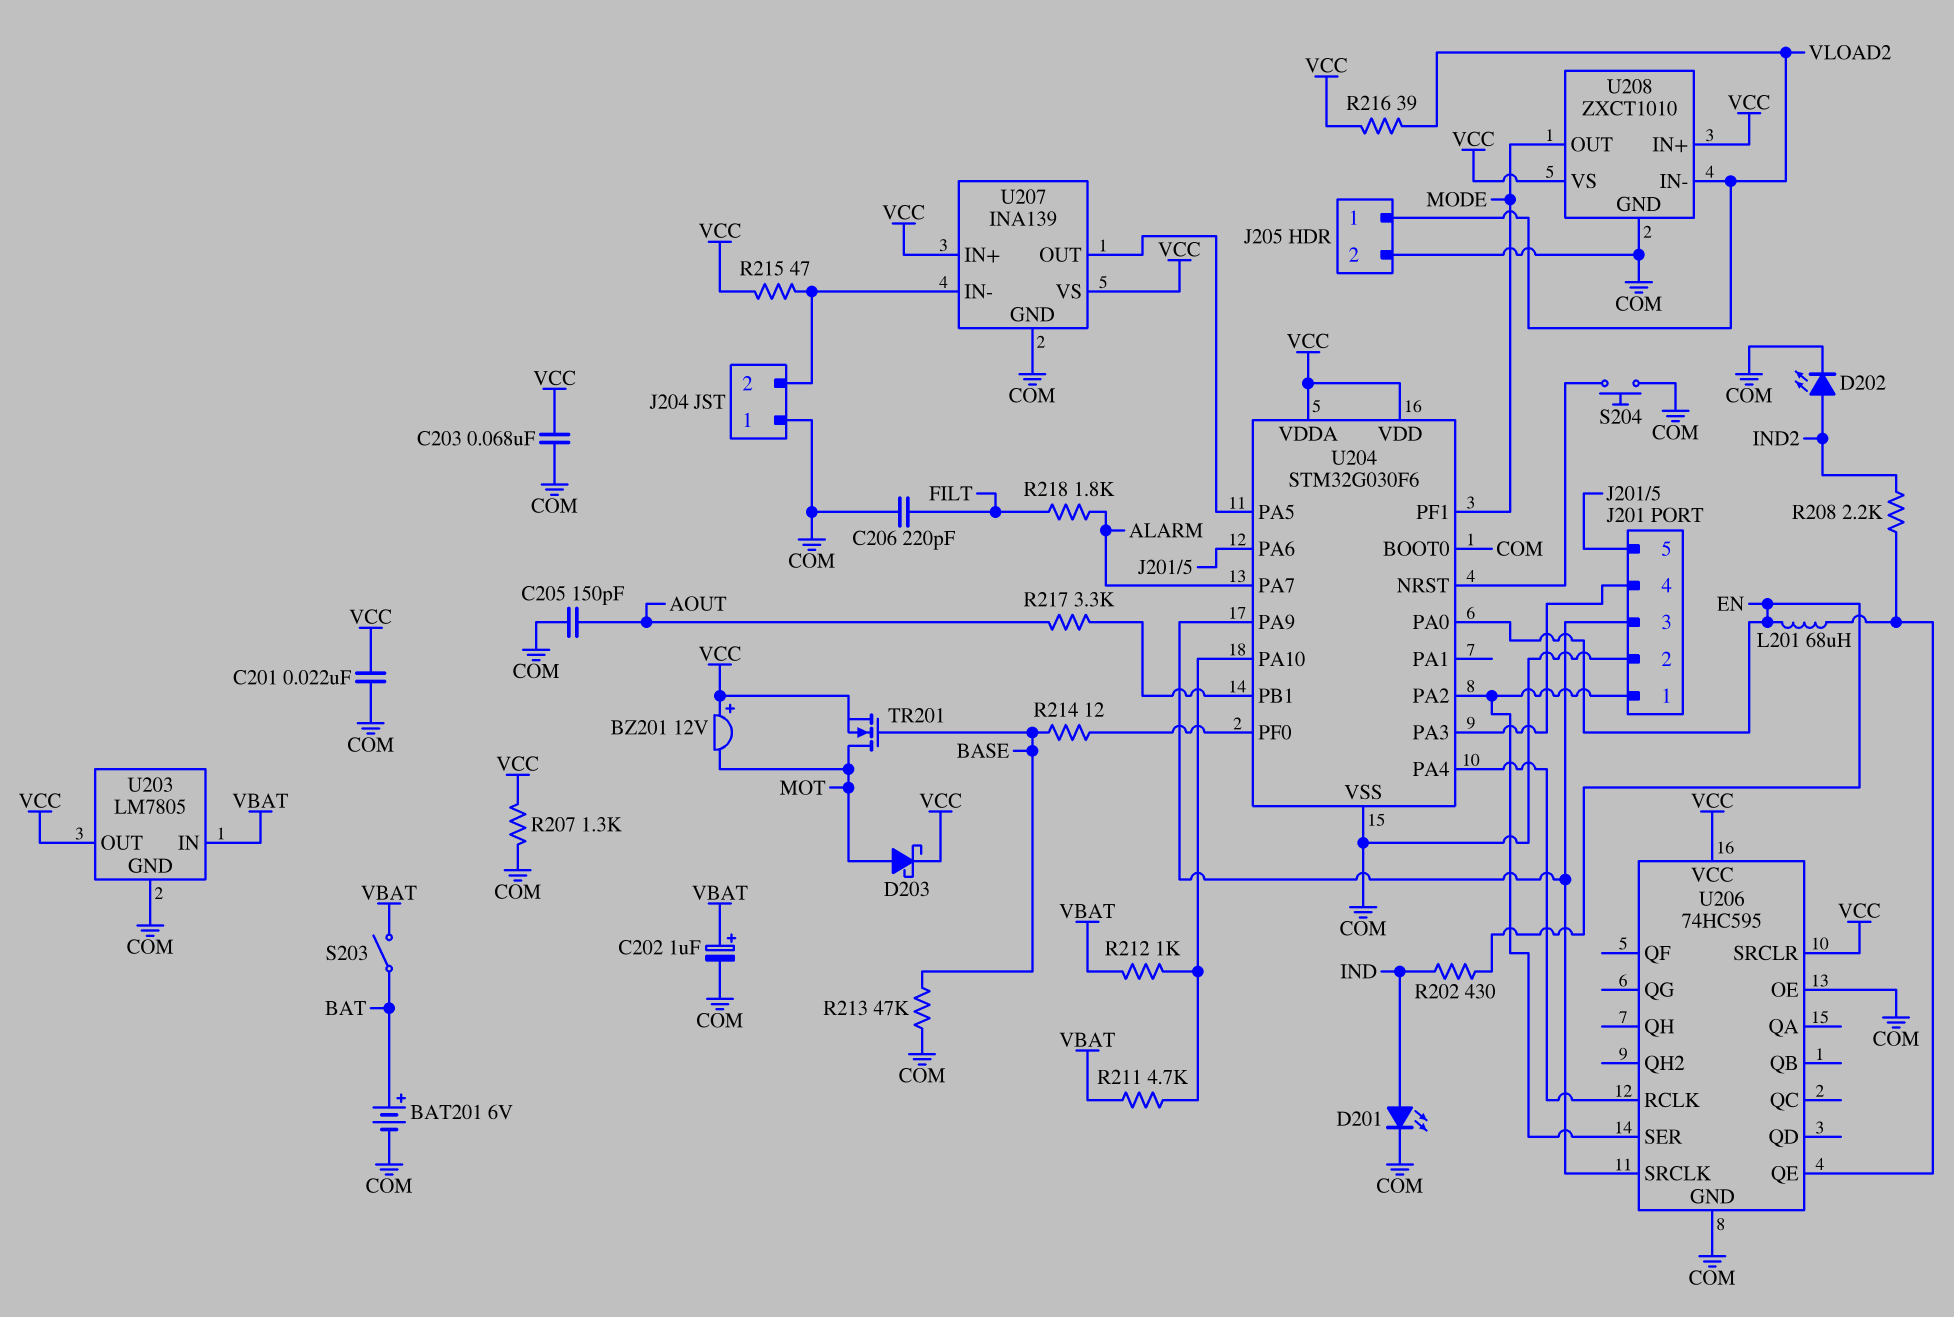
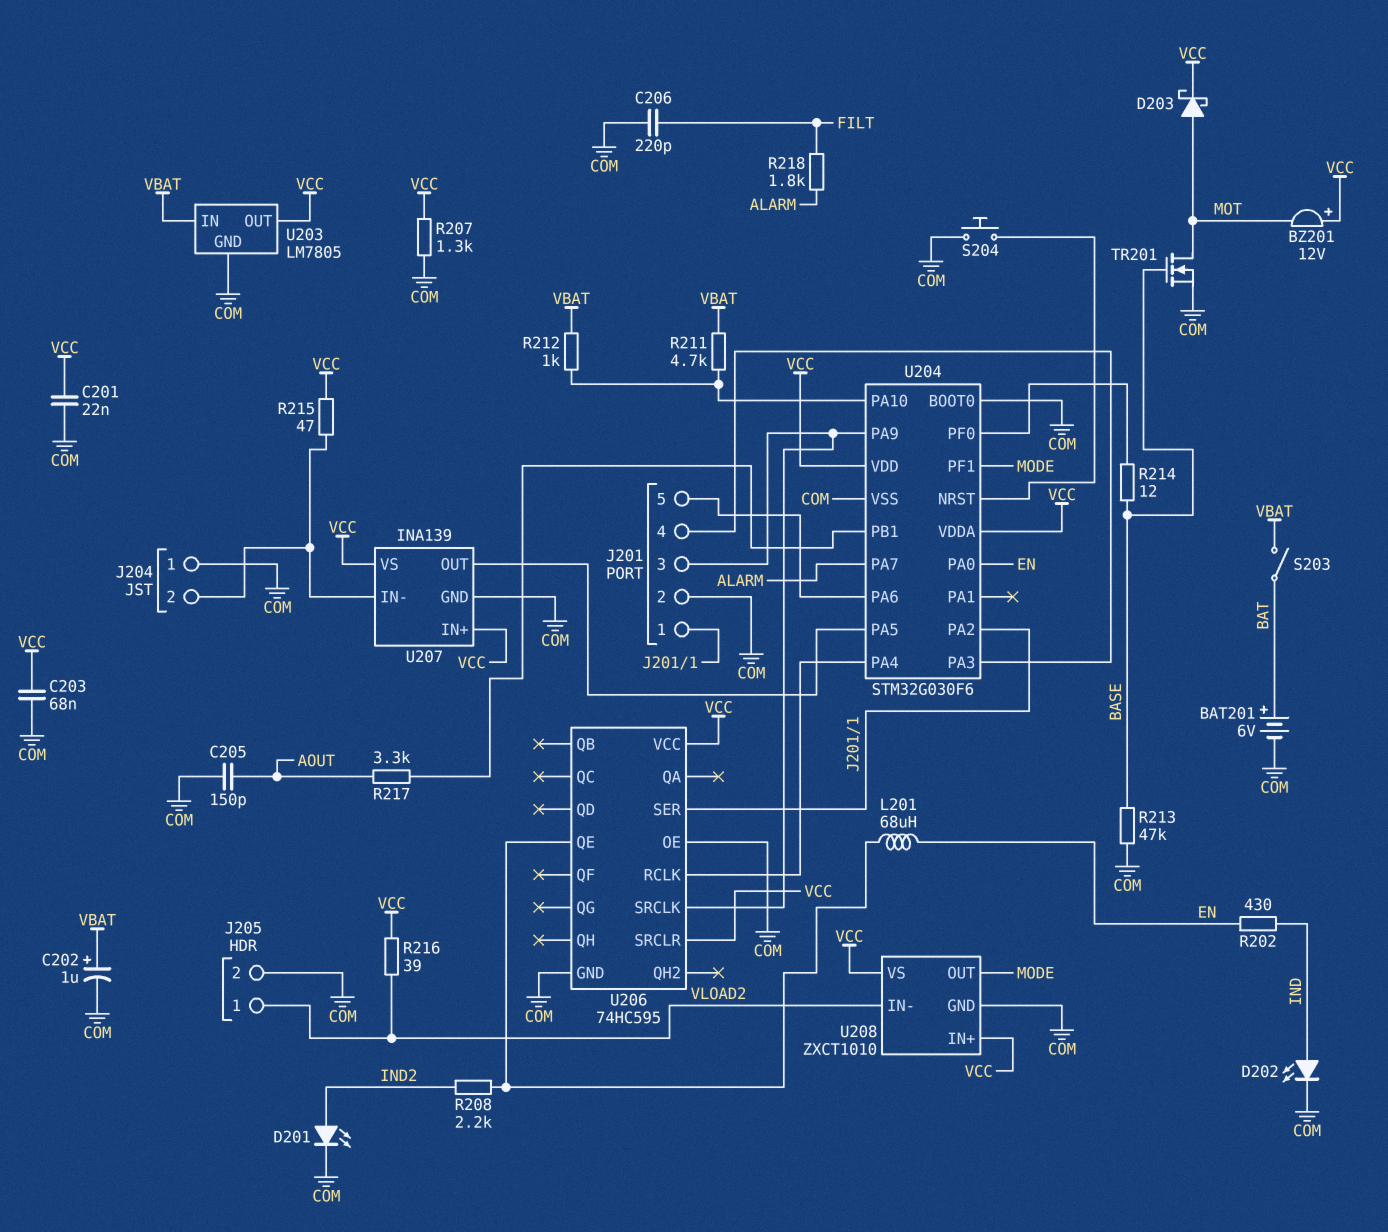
D201: LED (A IND, K COM) -> LED (A IND2, K COM)
D202: LED (A IND2, K COM) -> LED (A IND, K COM)
TR201: NMOS (G BASE, D MOT, S VCC) -> NMOS (G BASE, D MOT, S COM)

